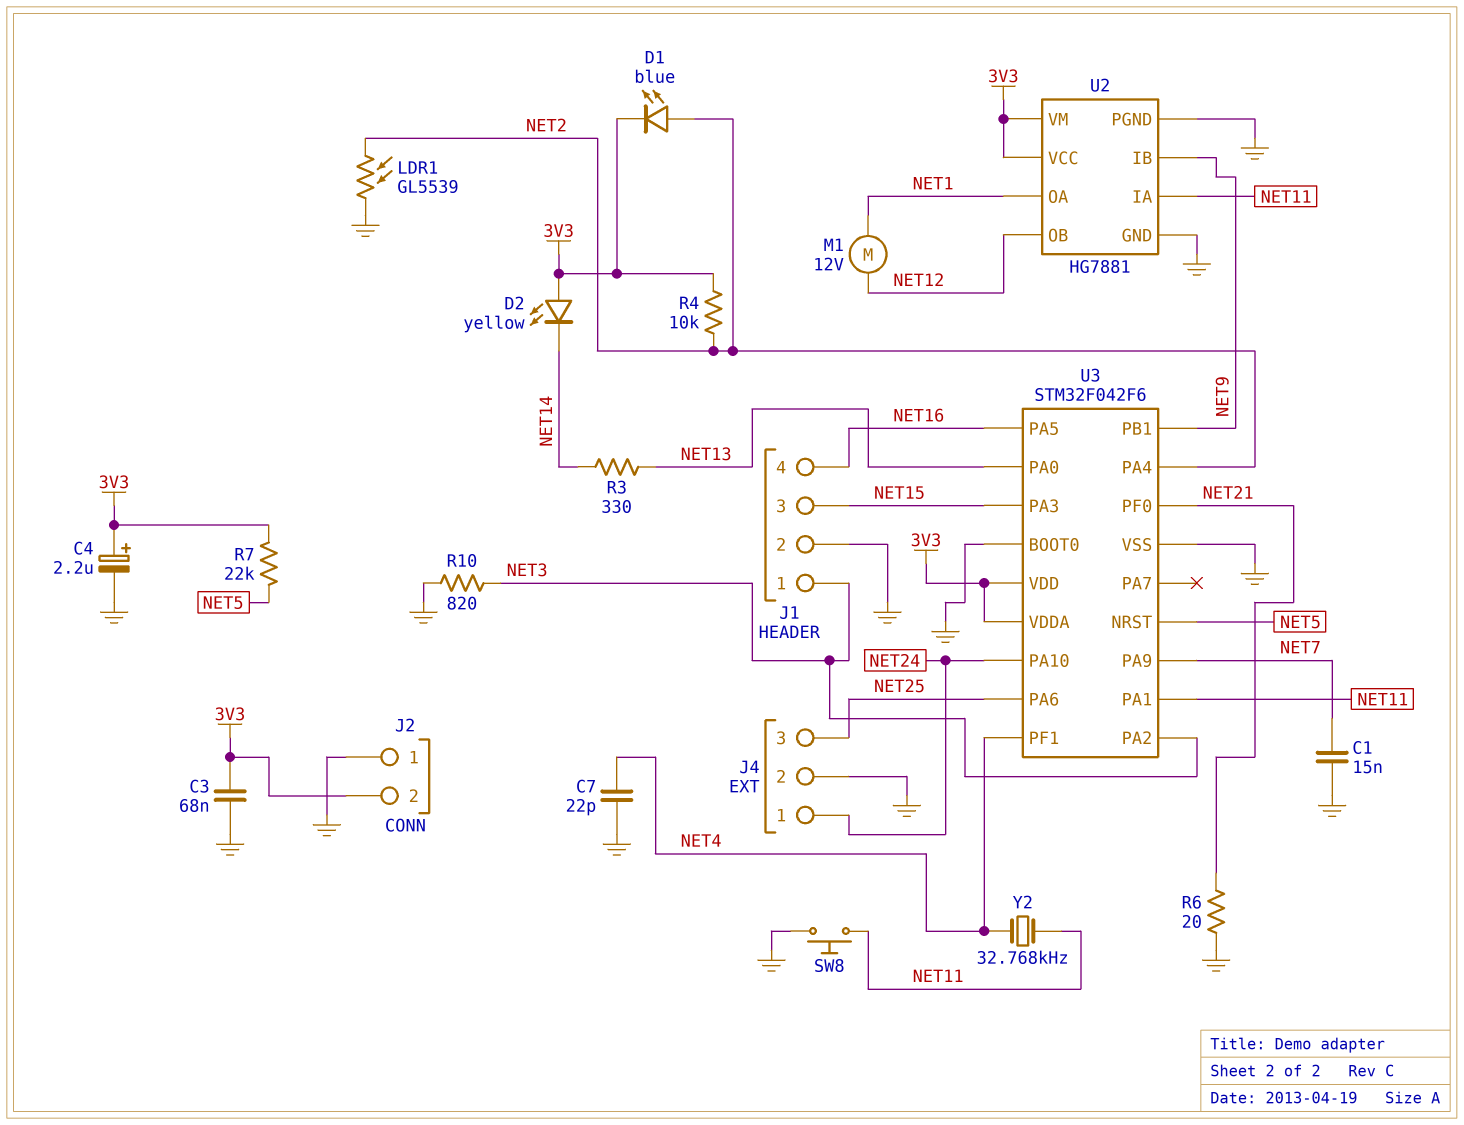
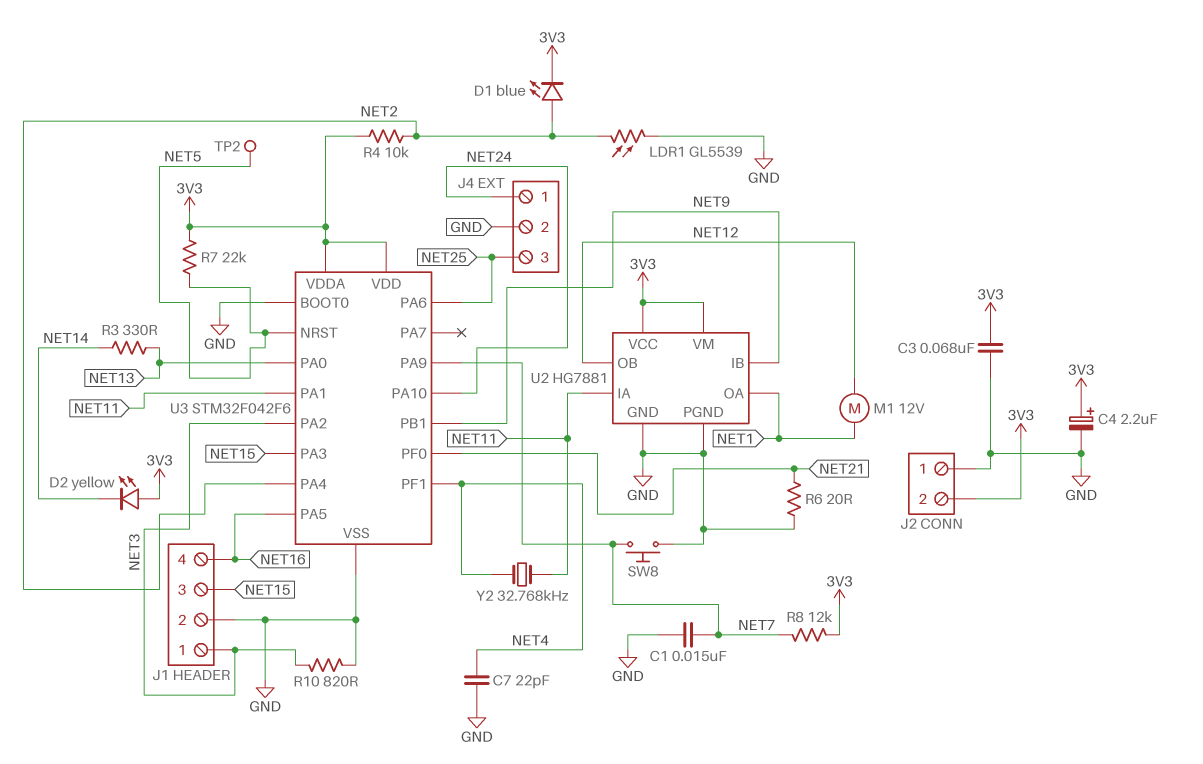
R8: none -> 12k (3V3, NET7)
SW8: button (GND, NET11) -> button (GND, NET7)
TP2: none -> test point (NET5)

